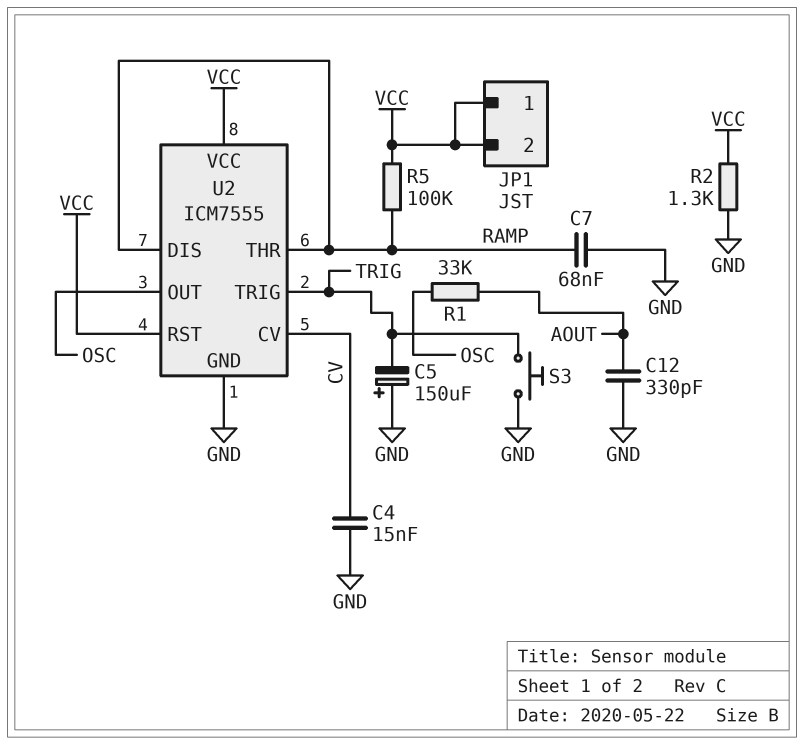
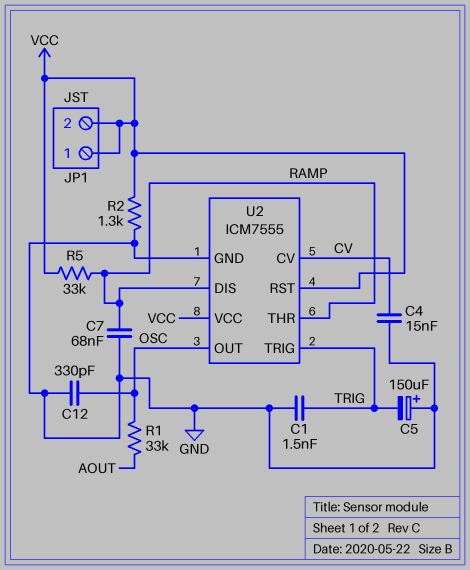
C1: none -> 1.5nF (GND, TRIG)
C12: 330pF (AOUT, GND) -> 330pF (GND, OSC)
R5: 100k (RAMP, VCC) -> 33k (RAMP, VCC)
S3: button (GND, TRIG) -> none

